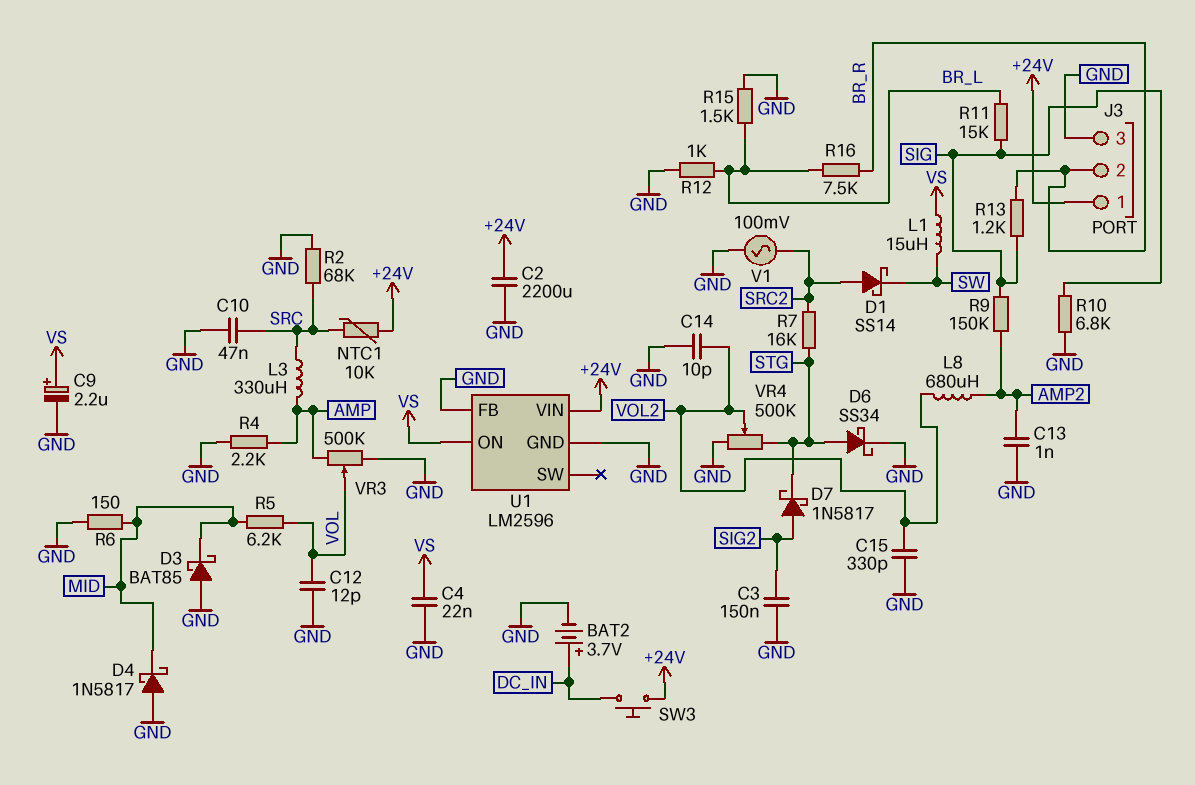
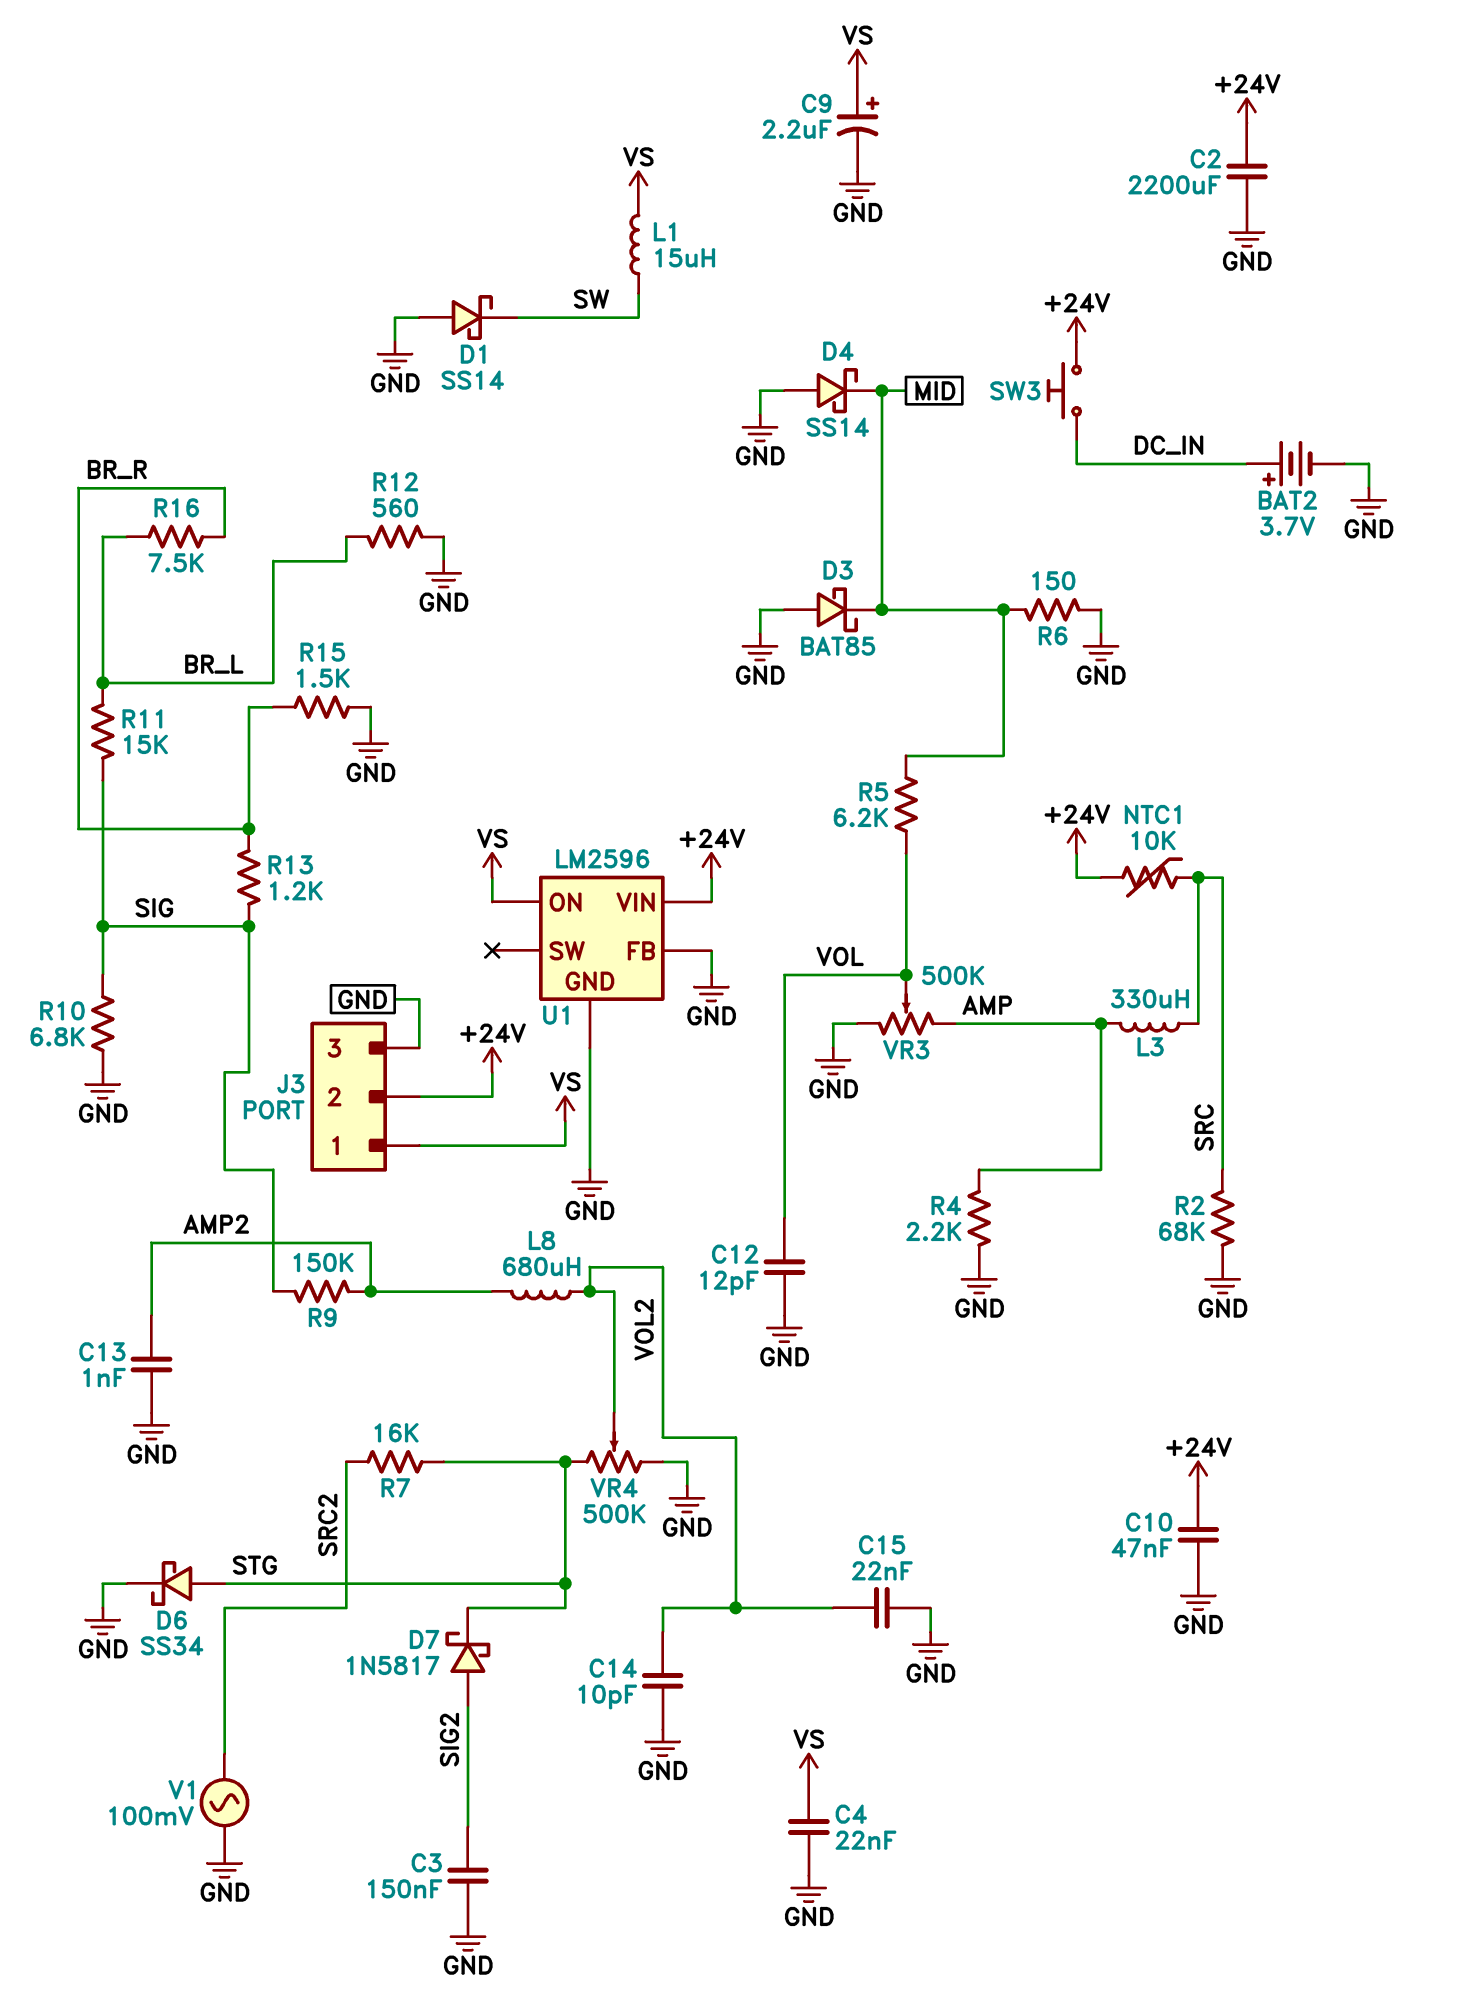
C10: 47nF (GND, SRC) -> 47nF (+24V, GND)
C15: 330pF (GND, VOL2) -> 22nF (GND, VOL2)
D1: schottky SS14 (A SRC2, K SW) -> schottky SS14 (A GND, K SW)
D4: schottky 1N5817 (A GND, K MID) -> schottky SS14 (A GND, K MID)
J3 pin 1: +24V -> VS
J3 pin 2: BR_R -> +24V
R12: 1k (BR_L, GND) -> 560 (BR_L, GND)
R15: 1.5k (BR_L, GND) -> 1.5k (BR_R, GND)

